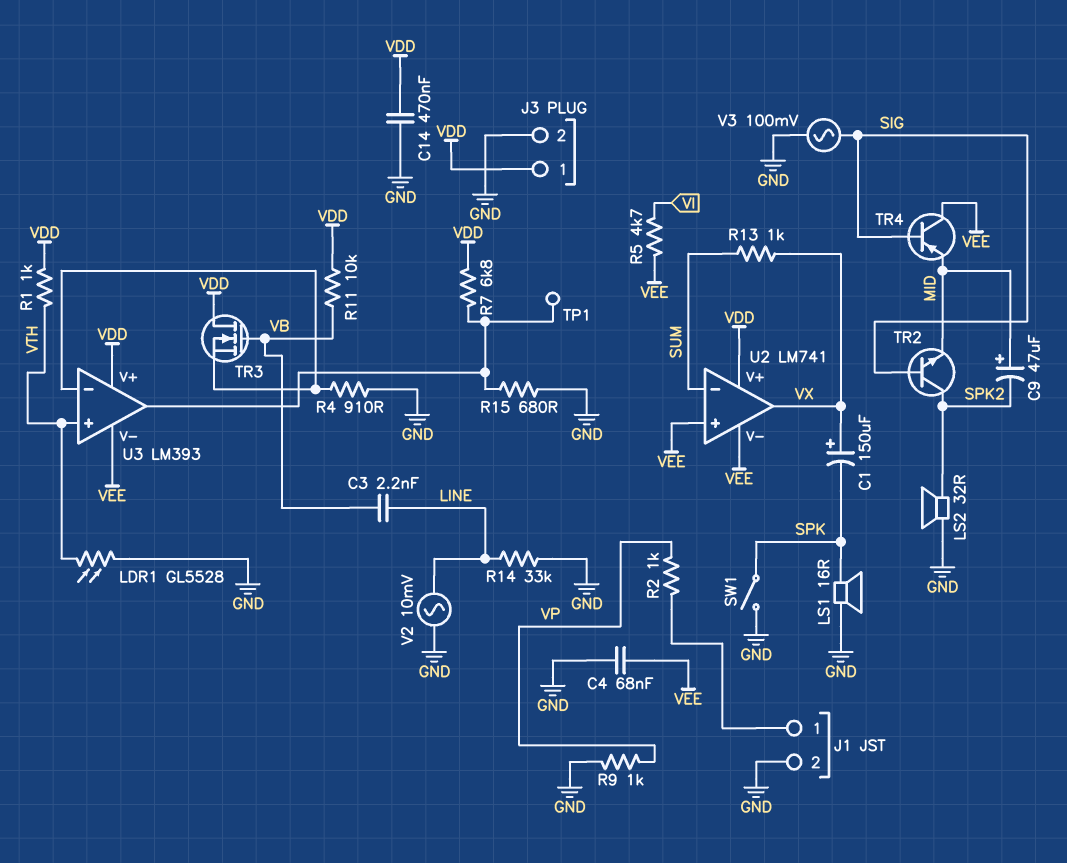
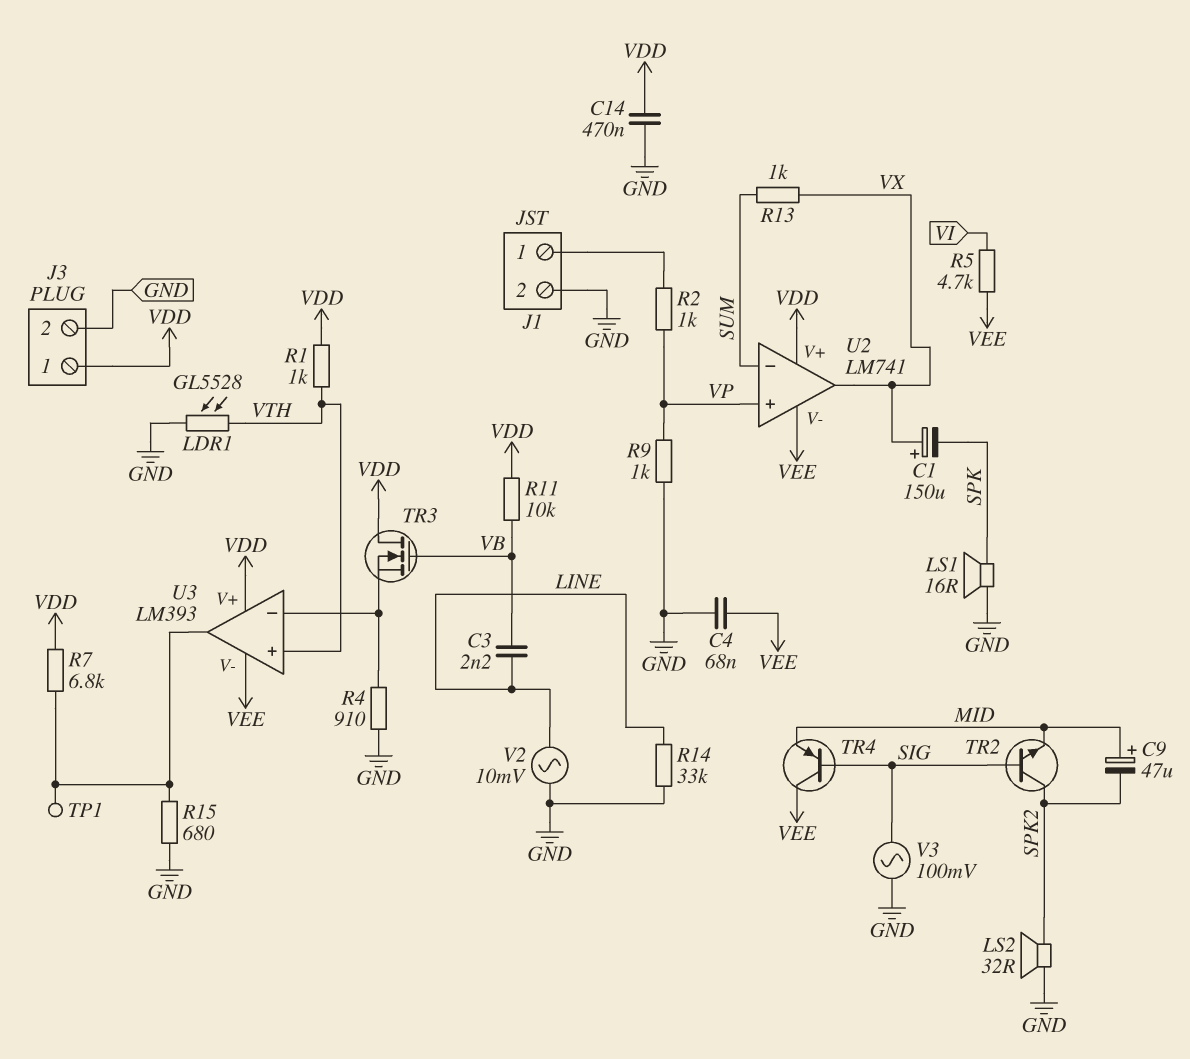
SW1: switch (GND, SPK) -> none
U2 pin in+: VEE -> VP

